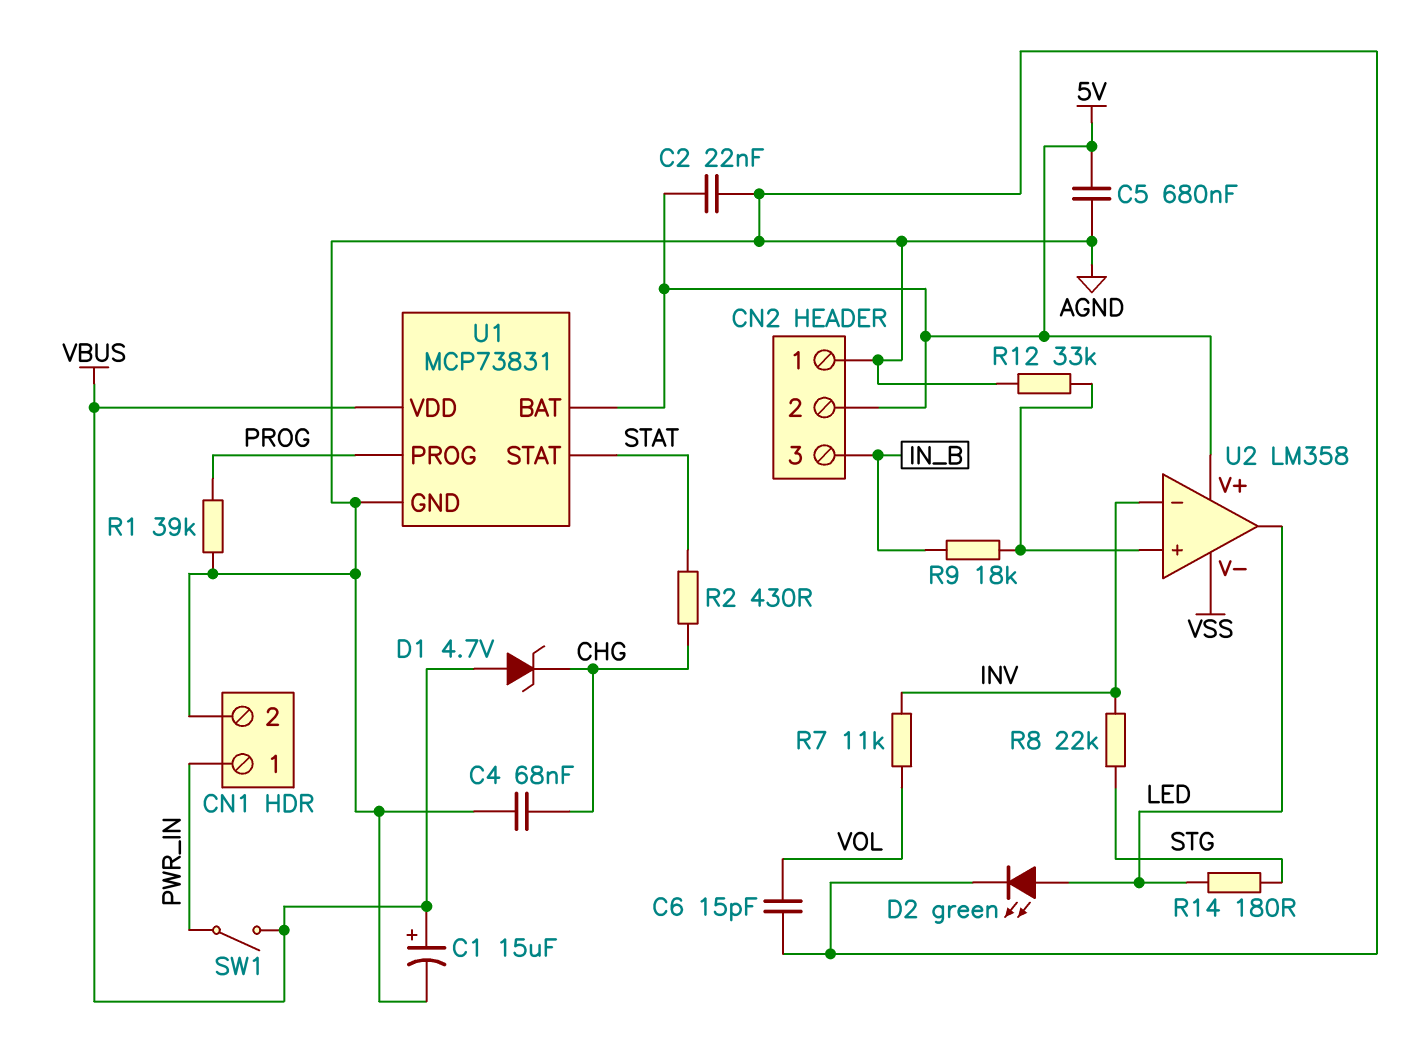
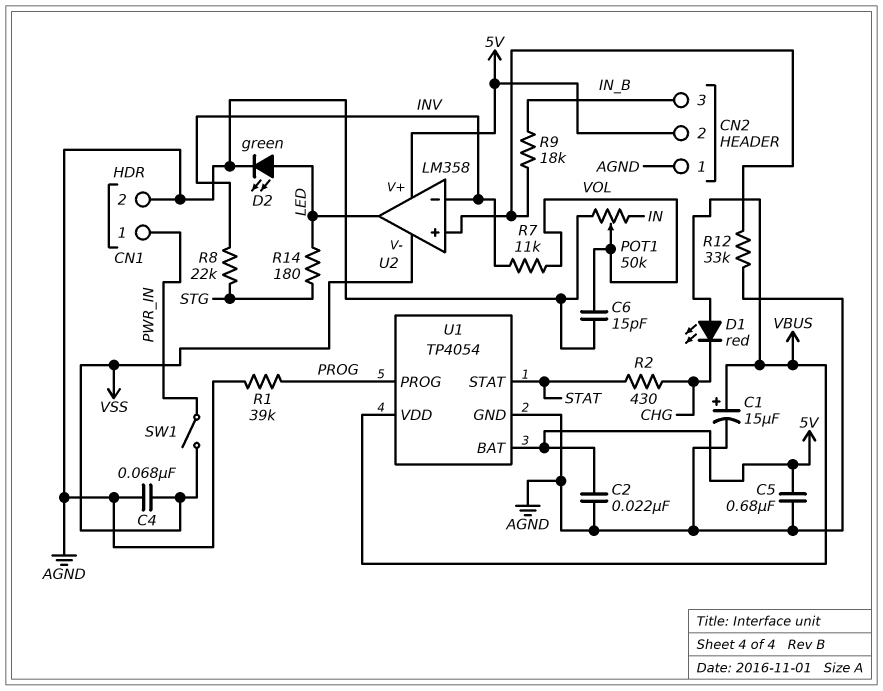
C4: 68nF (AGND, CHG) -> 68nF (AGND, VSS)
D1: zener 4.7V (A VBUS, K CHG) -> LED red (A VBUS, K CHG)
POT1: none -> 50k (AGND, IN, wiper VOL)
SW1: switch (PWR_IN, VBUS) -> switch (PWR_IN, VSS)
U1: MCP73831 -> TP4054

